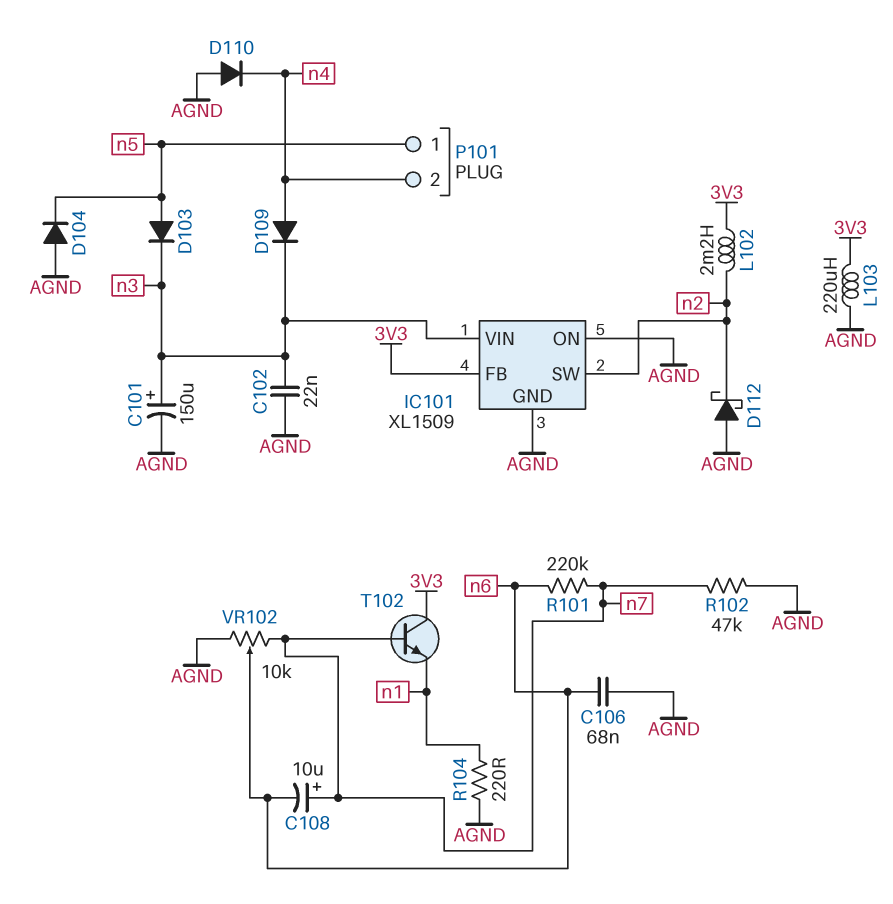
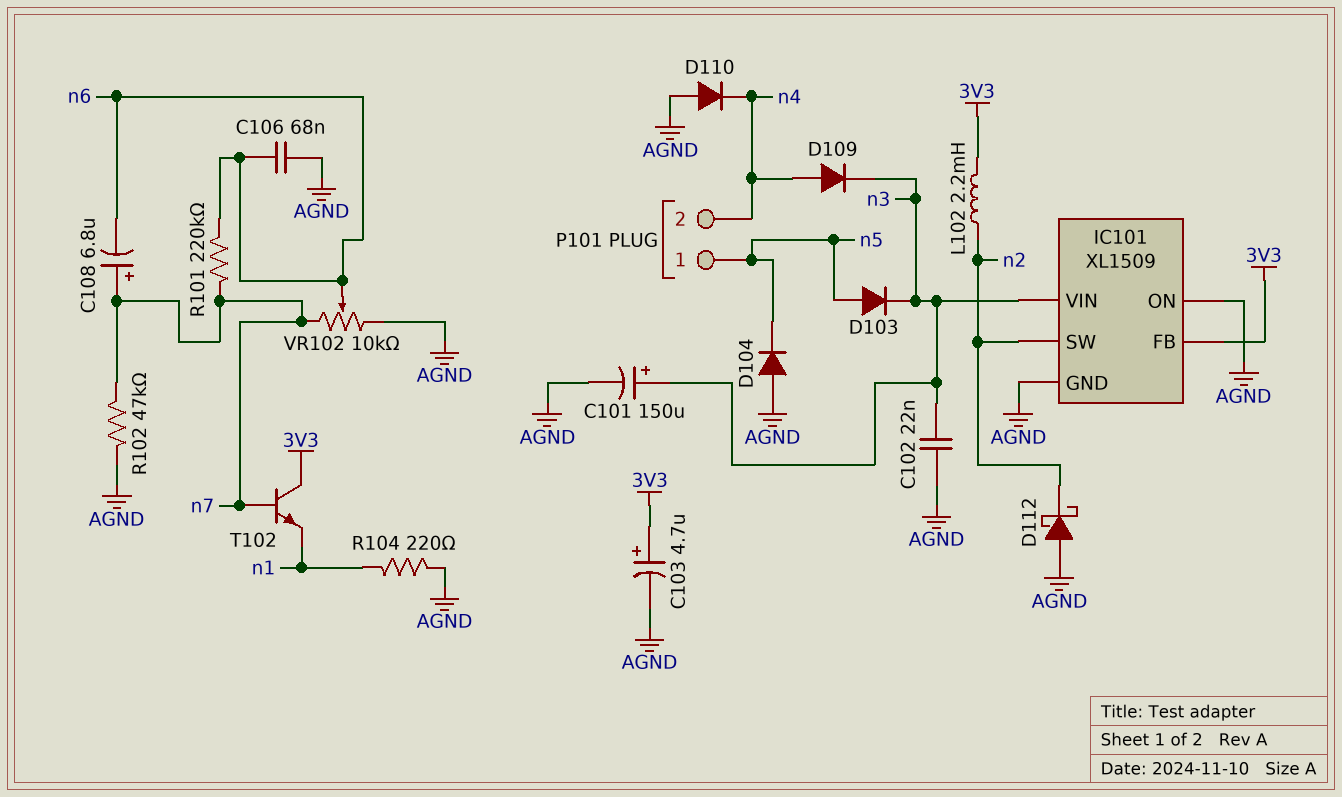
C103: none -> 4.7uF (plus 3V3, minus AGND)
C108: 10uF (plus n7, minus n6) -> 6.8uF (plus n7, minus n6)
L103: 220uH (3V3, AGND) -> none

